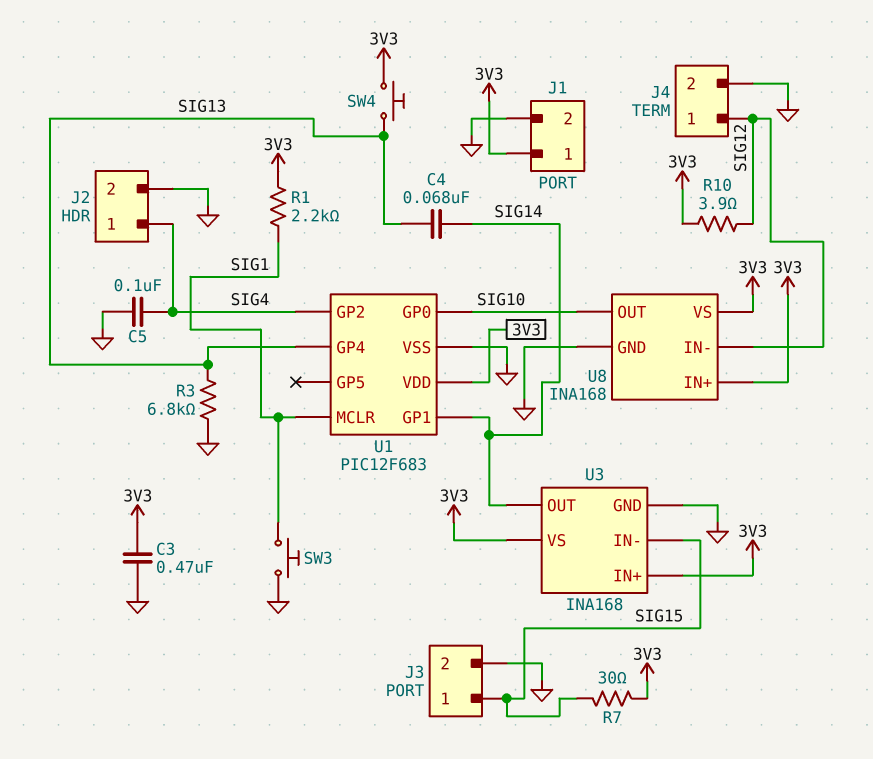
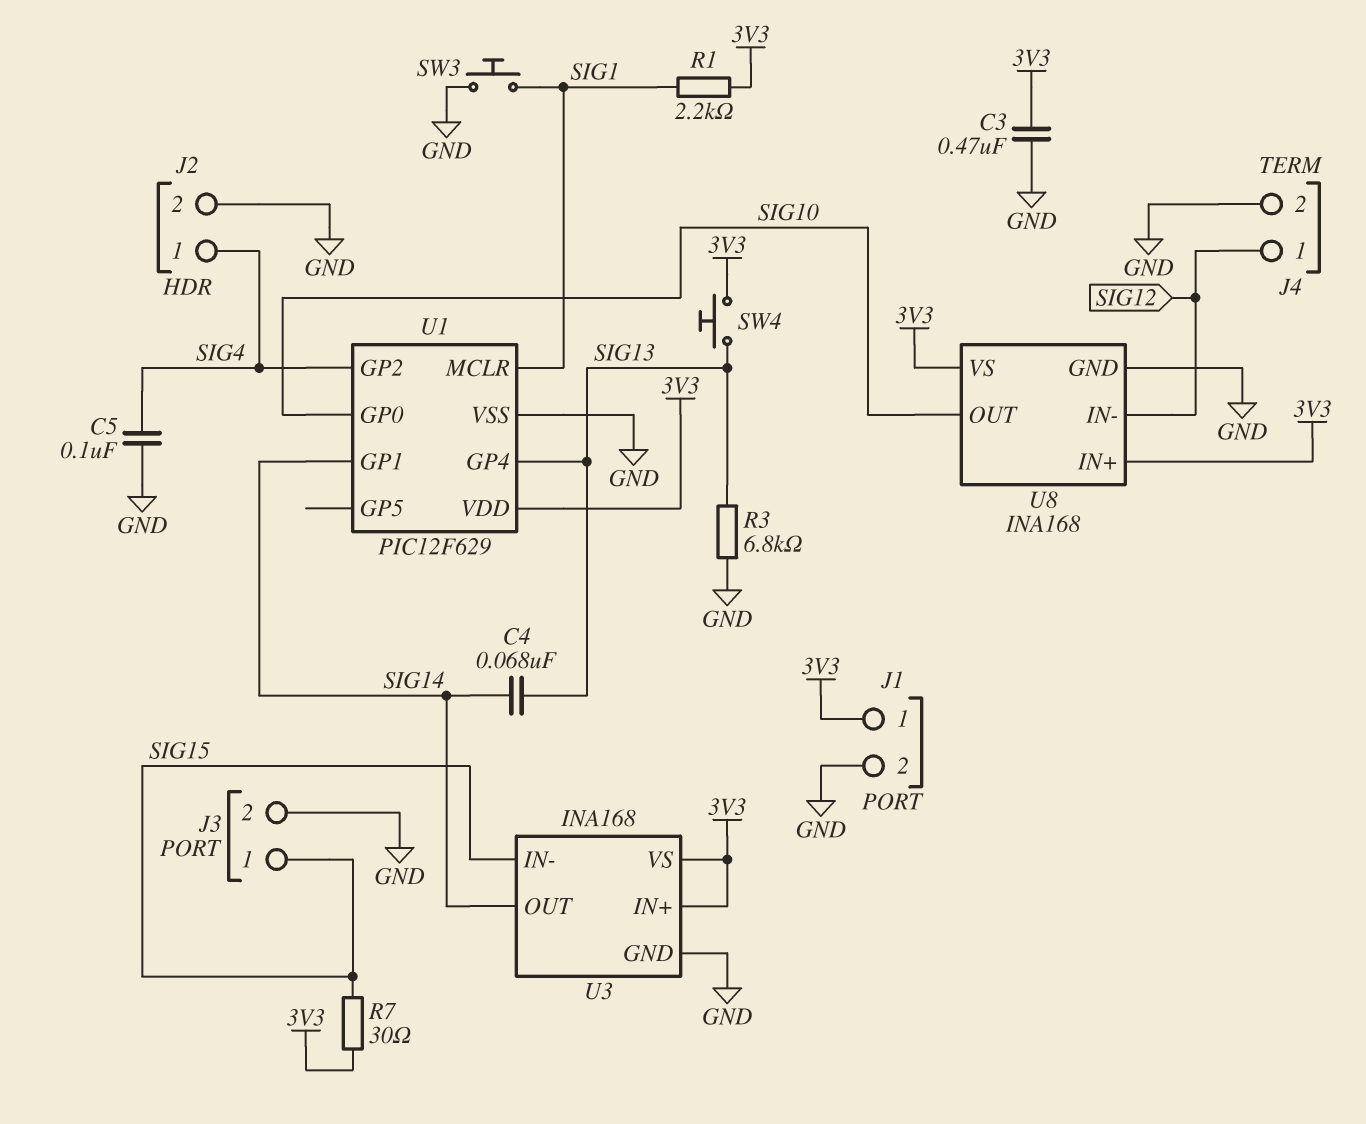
R10: 3.9 (3V3, SIG12) -> none
U1: PIC12F683 -> PIC12F629

